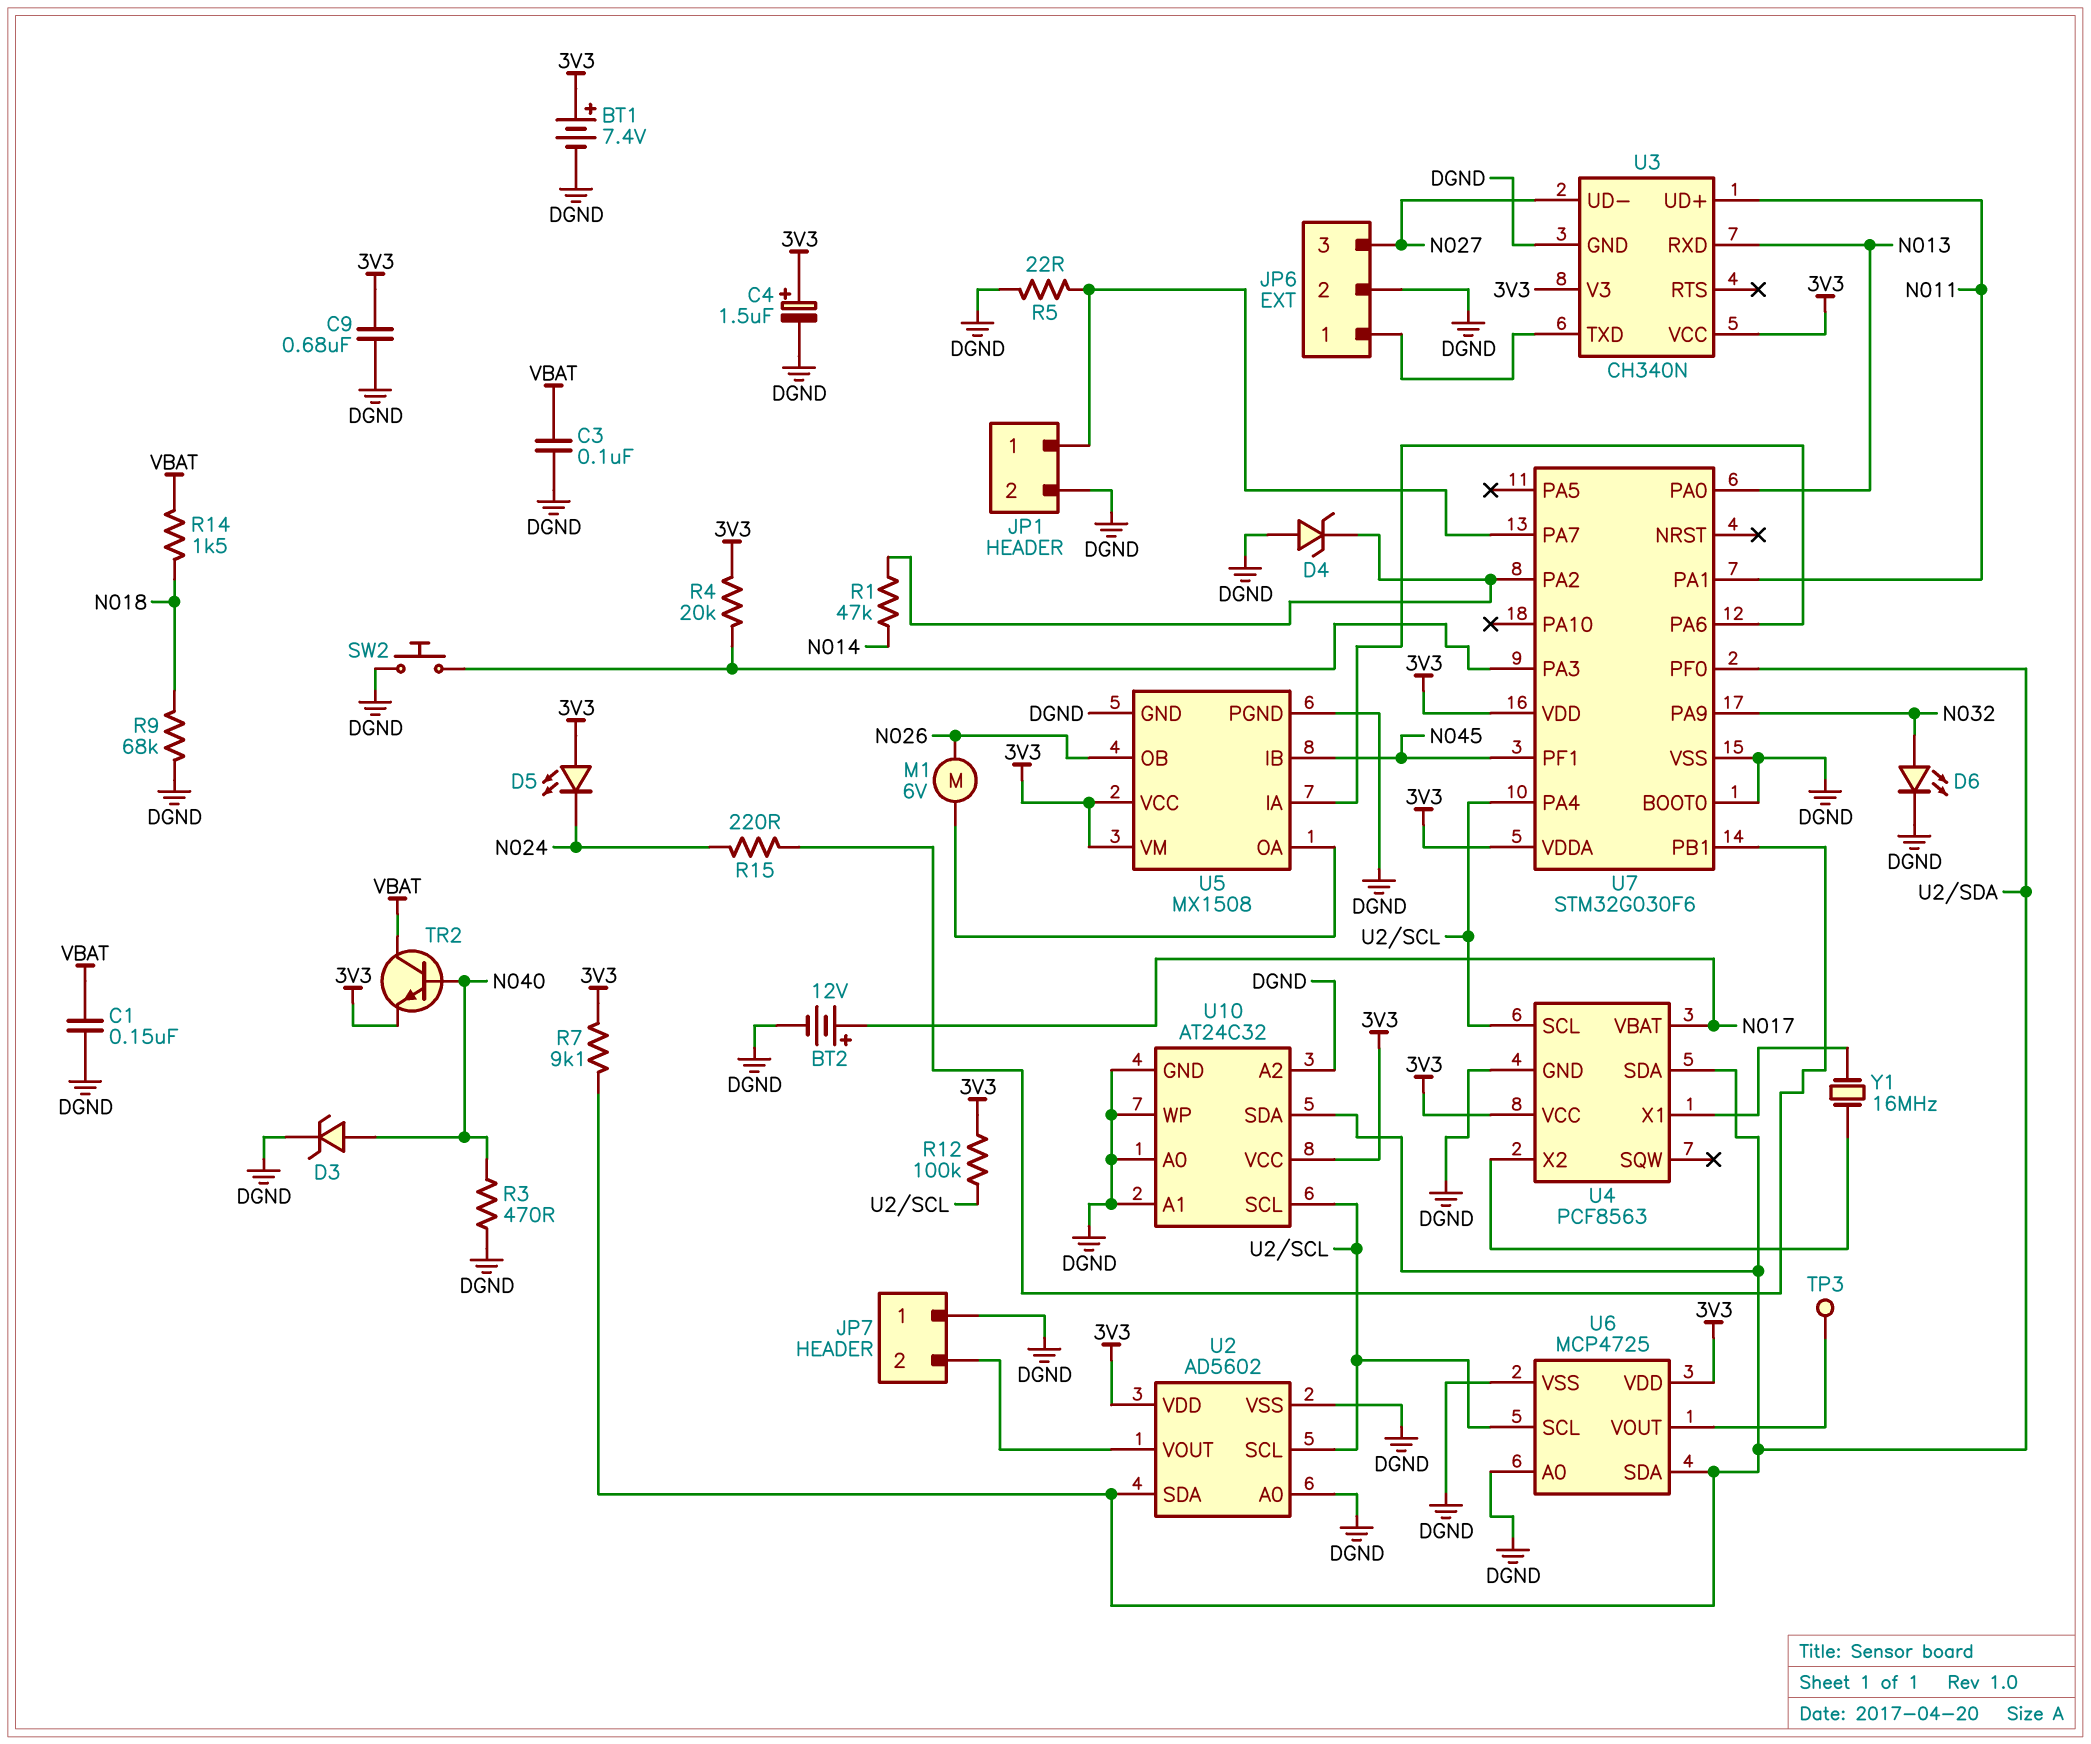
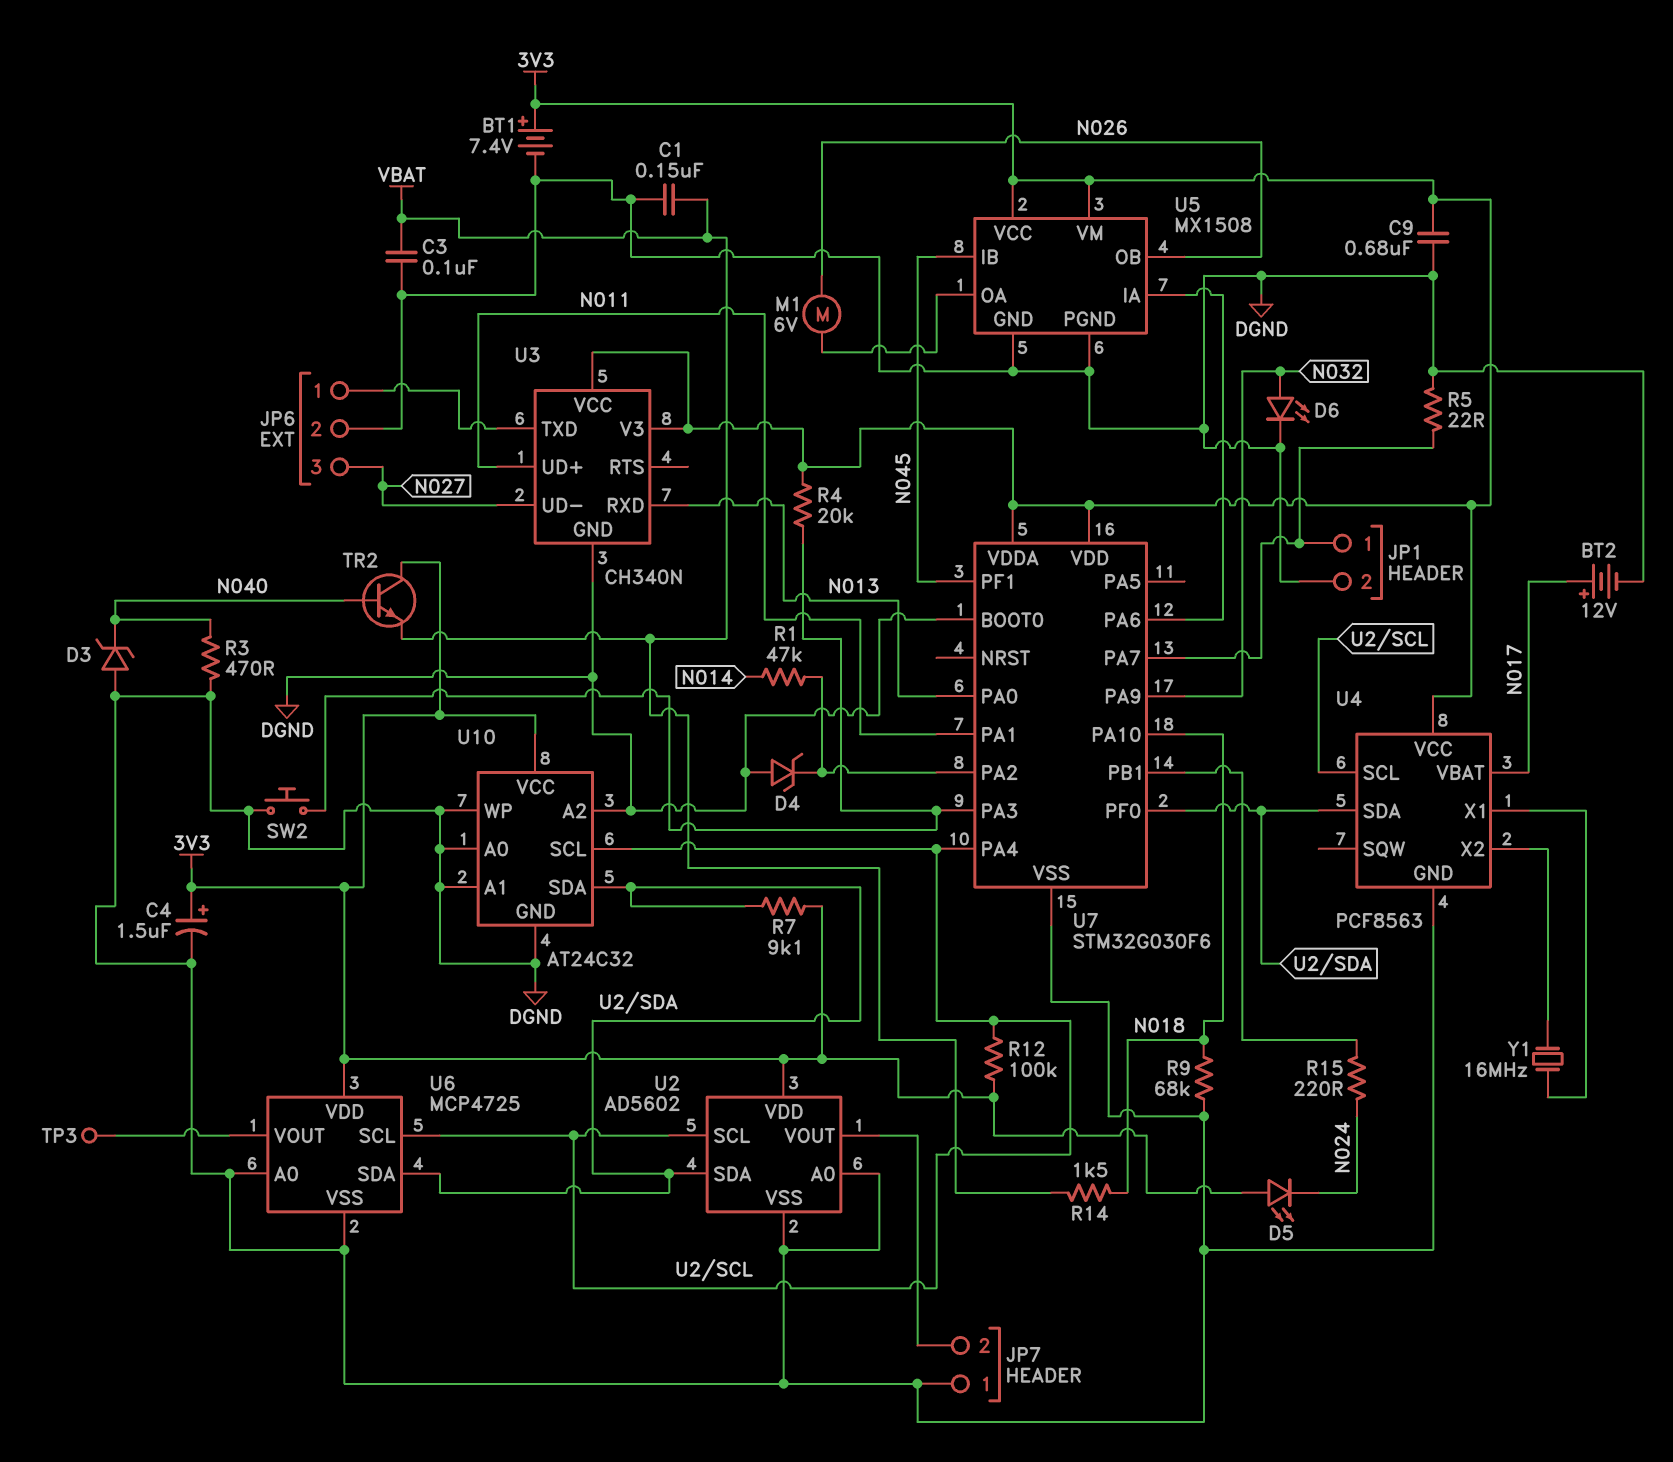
D3: zener (A N040, K DGND) -> zener (A DGND, K N040)
TR2: NPN (B N040, C VBAT, E 3V3) -> NPN (B N040, C 3V3, E VBAT)
U7 pin PA10: none -> N018

